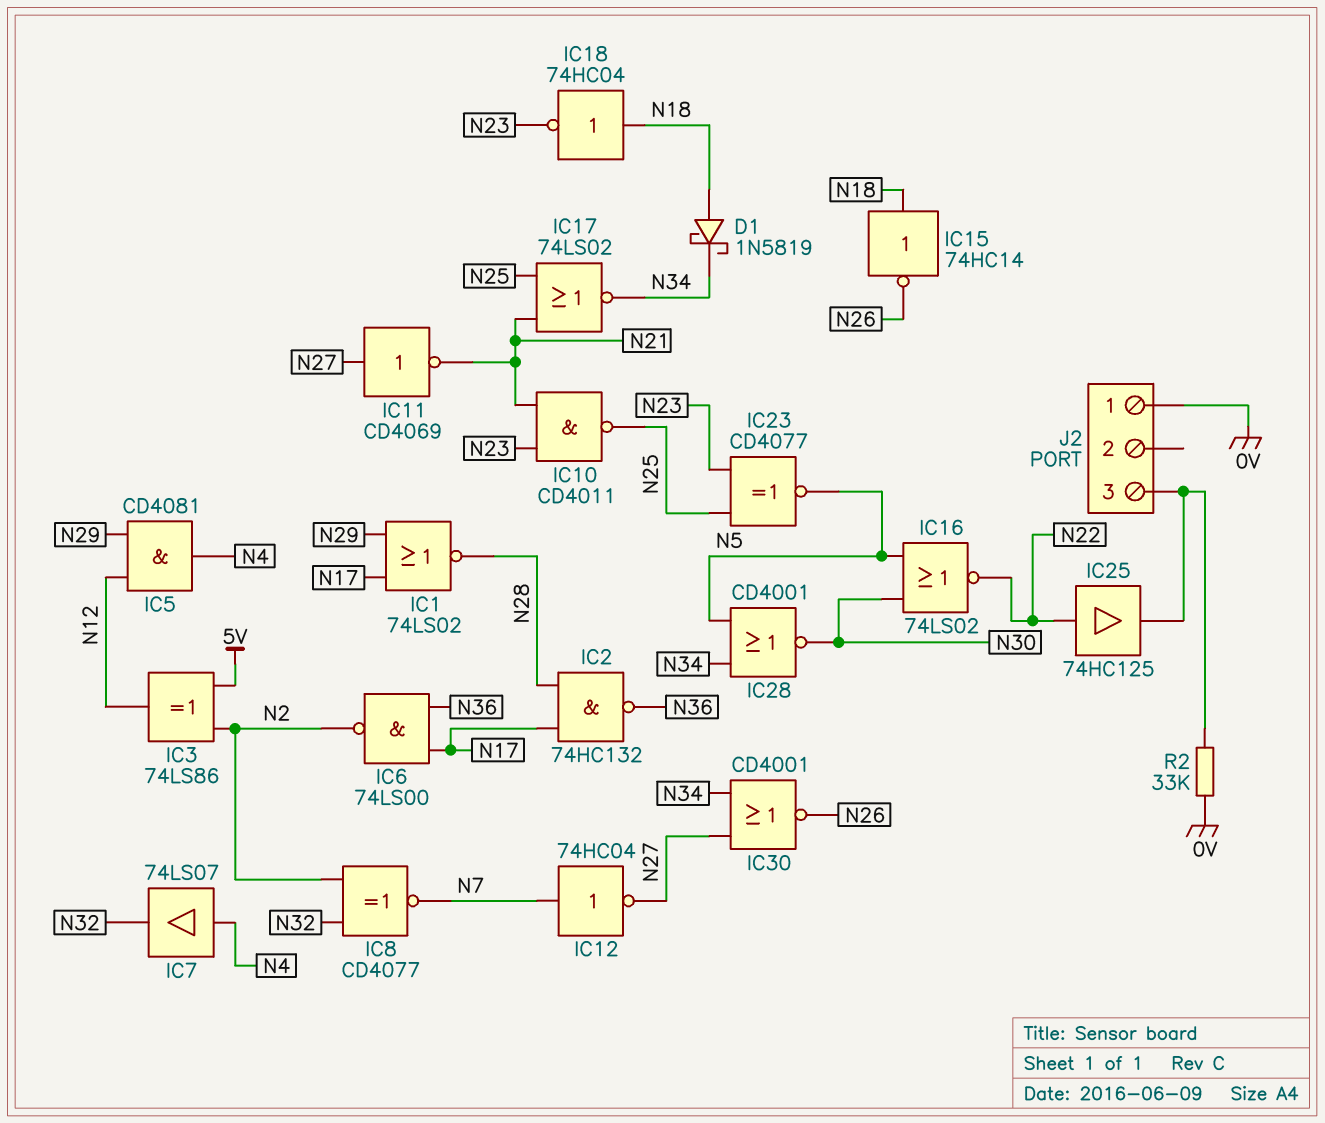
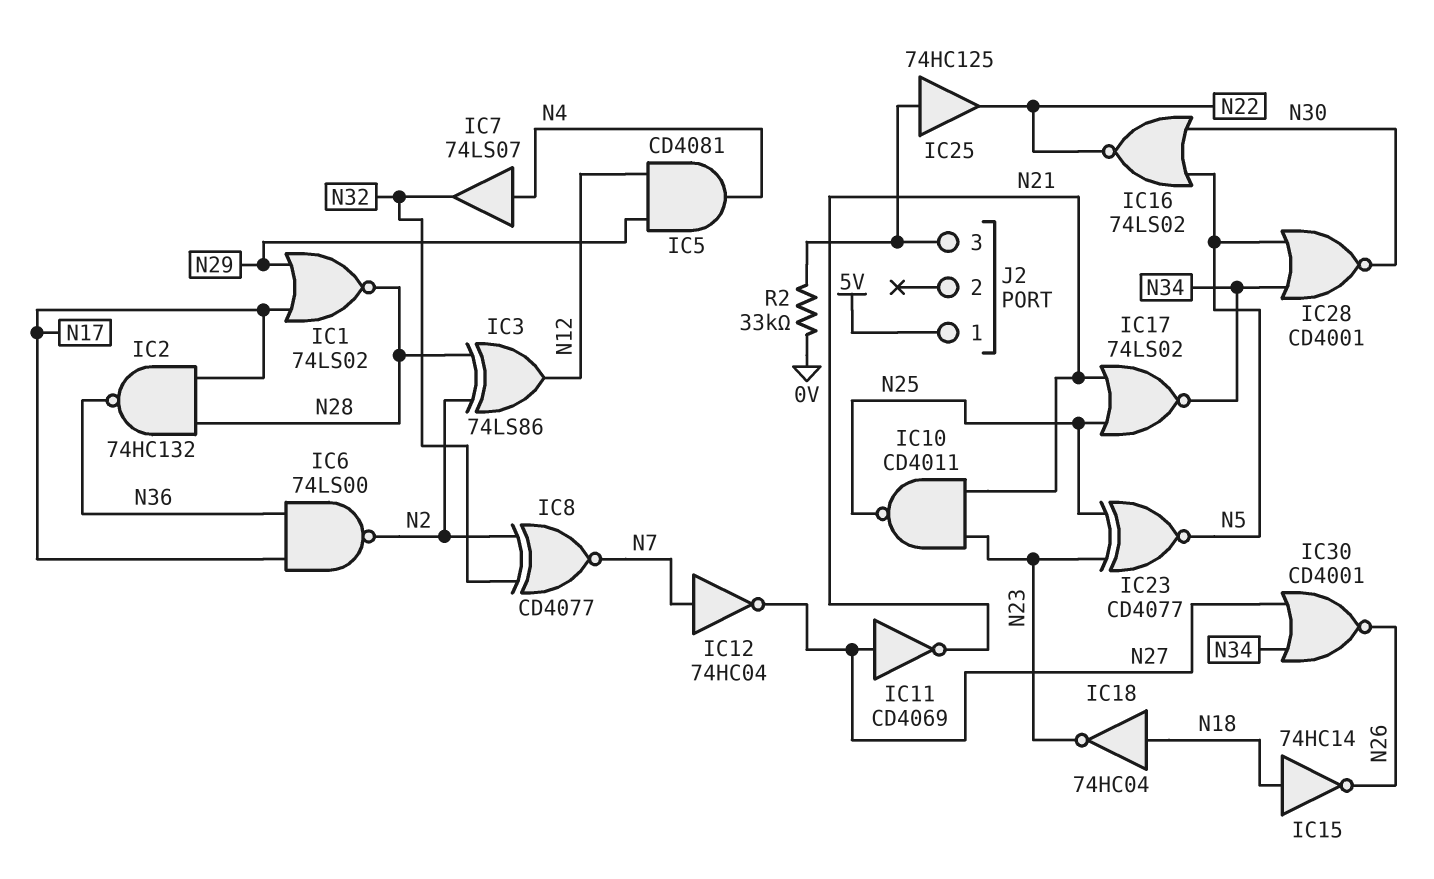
D1: schottky 1N5819 (A N18, K N34) -> none
IC3: XOR 74LS86 (in 5V, in N2, out N12) -> XOR 74LS86 (in N2, in N28, out N12)
IC25: buffer 74HC125 (in N22, out J2/3) -> buffer 74HC125 (in J2/3, out N22)
J2 pin 1: 0V -> 5V

